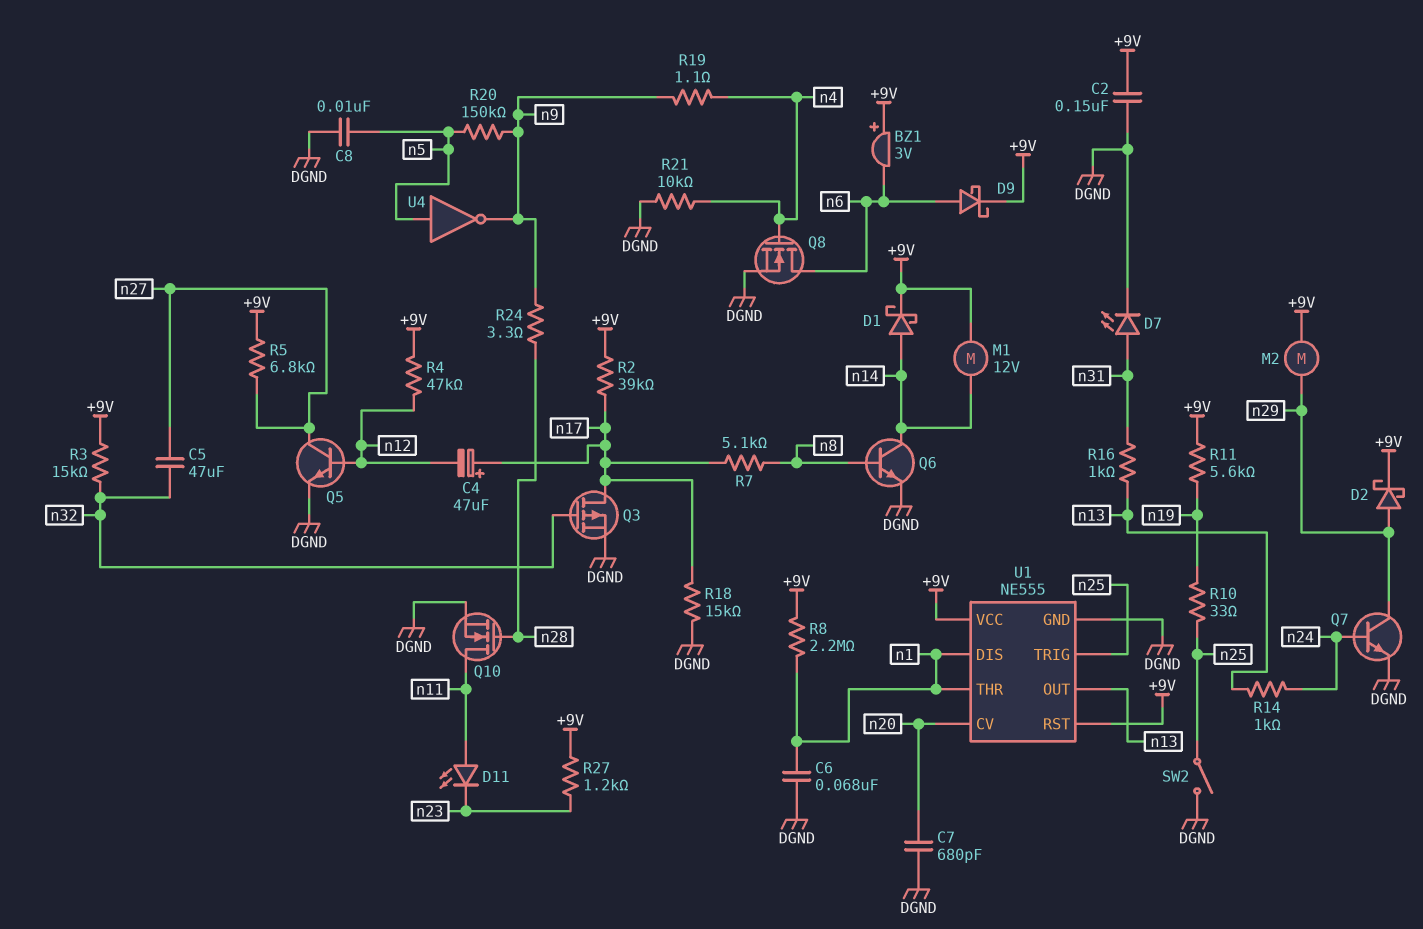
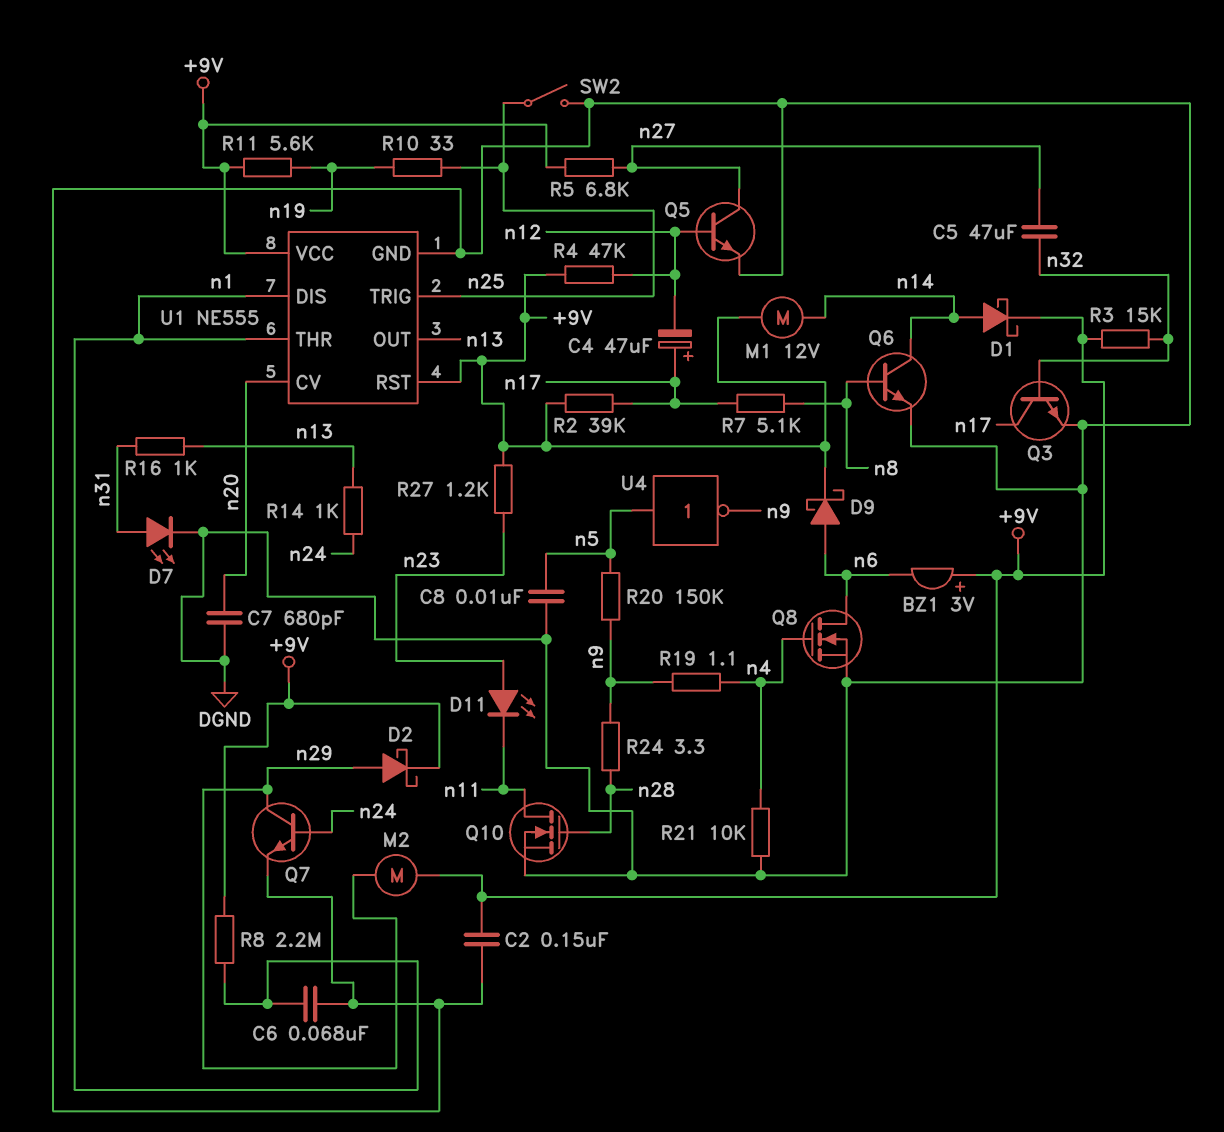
D11: LED (A n11, K n23) -> LED (A n23, K n11)
Q3: PMOS (G n32, D n17, S DGND) -> NPN (B n32, C n17, E DGND)
R18: 15k (DGND, n17) -> none

